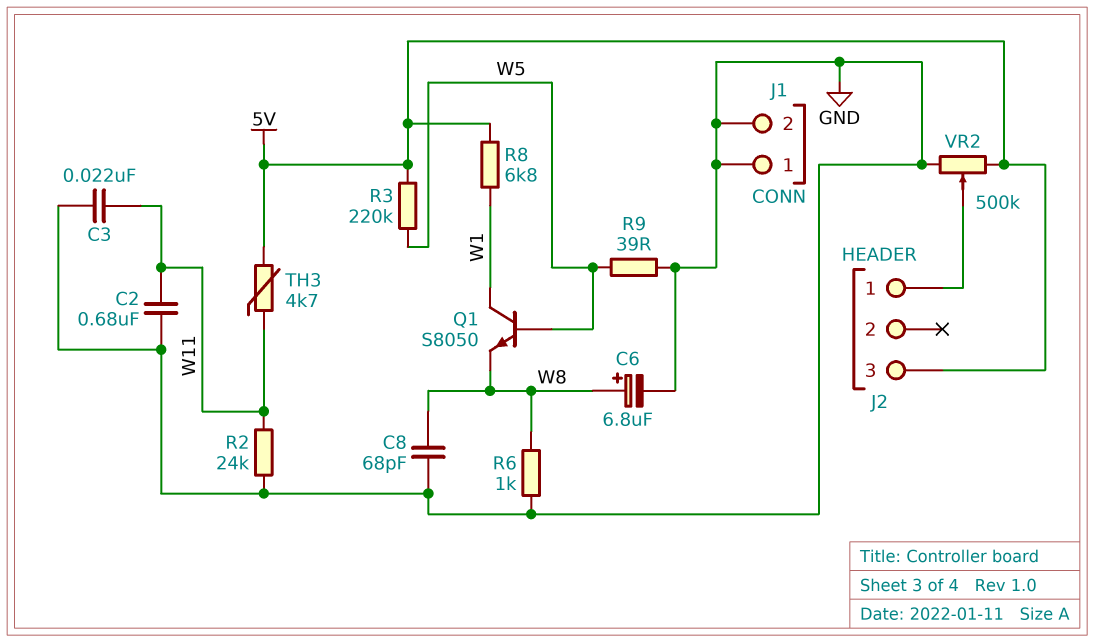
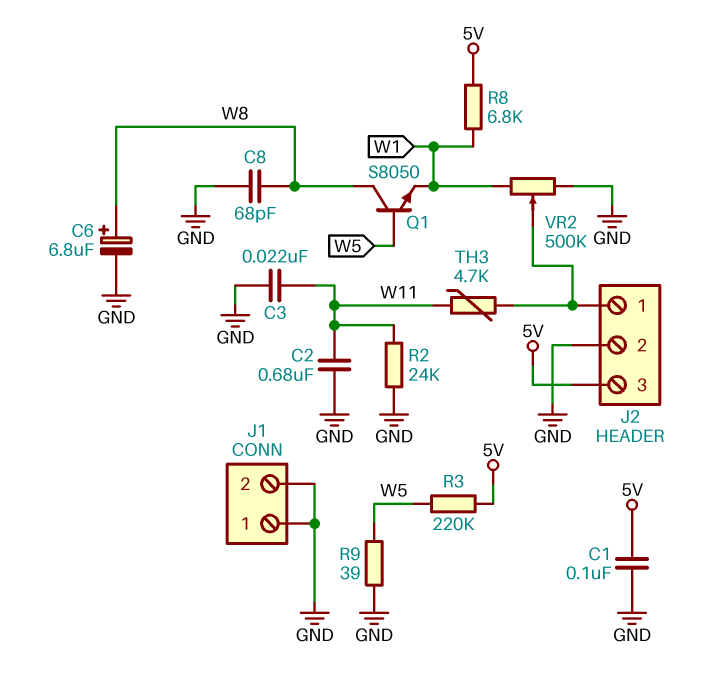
C1: none -> 100nF (5V, GND)
J2 pin 2: none -> GND
Q1: NPN S8050 (B W5, C W1, E W8) -> NPN S8050 (B W5, C W8, E W1)
R6: 1k (GND, W8) -> none
TH3: 4.7k (5V, W11) -> 4.7k (J2/1, W11)
VR2: 500k (5V, GND, wiper J2/1) -> 500k (GND, W1, wiper J2/1)

